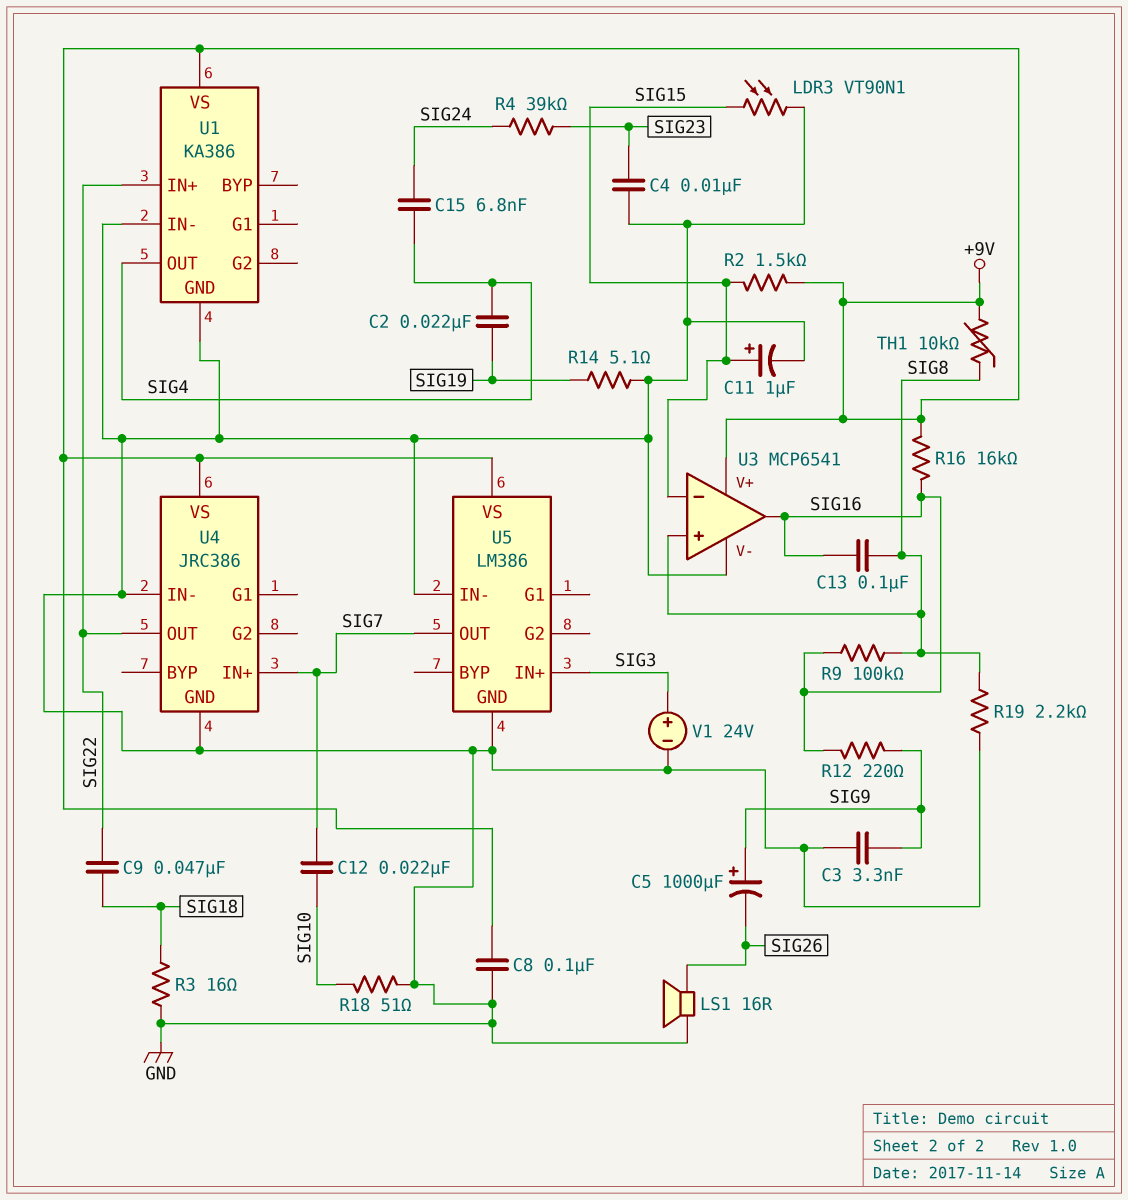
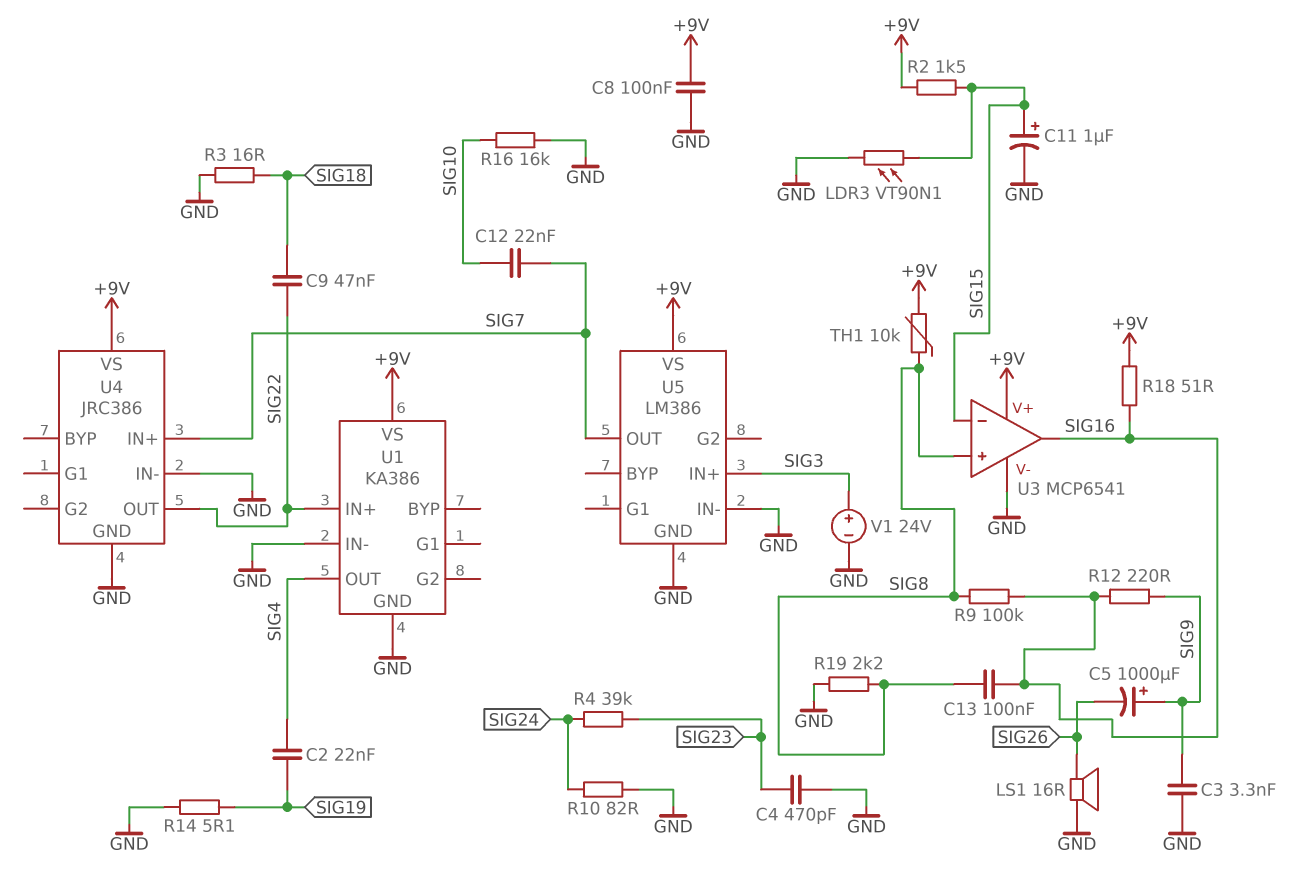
C4: 10nF (GND, SIG23) -> 470pF (GND, SIG23)
C15: 6.8nF (SIG4, SIG24) -> none
R10: none -> 82 (GND, SIG24)
R16: 16k (+9V, SIG16) -> 16k (GND, SIG10)
R18: 51 (GND, SIG10) -> 51 (+9V, SIG16)

